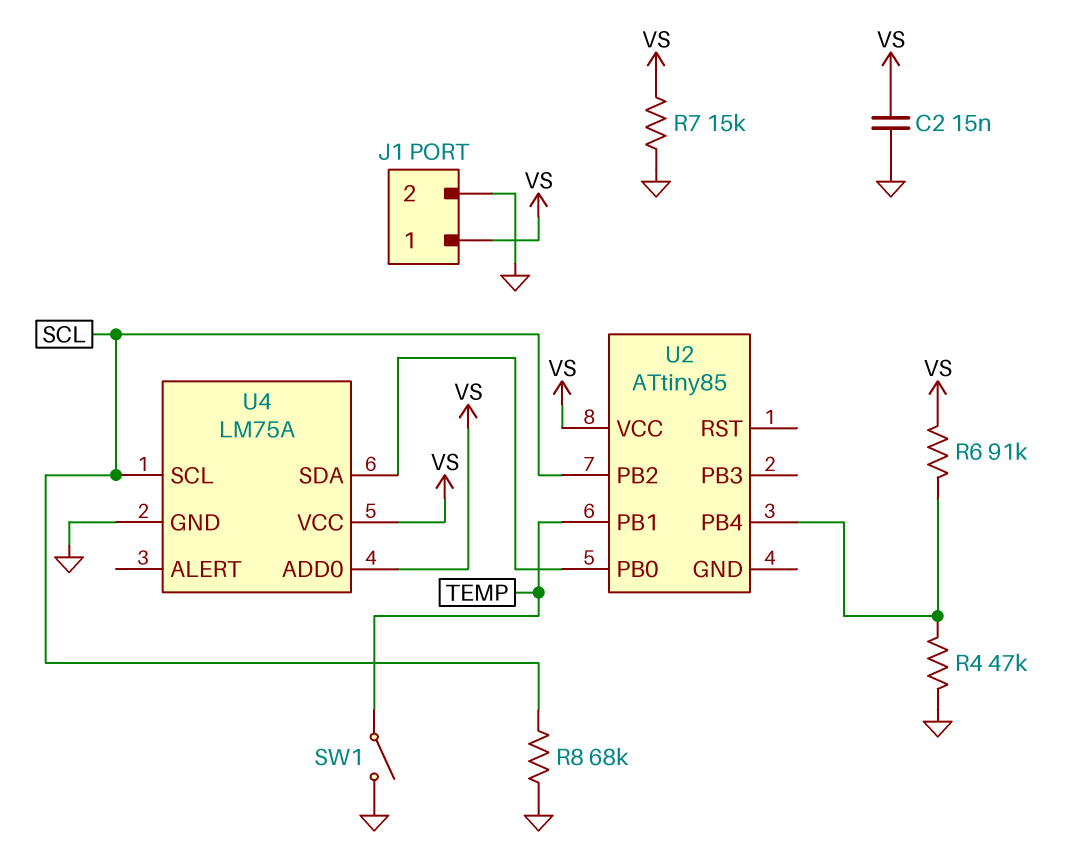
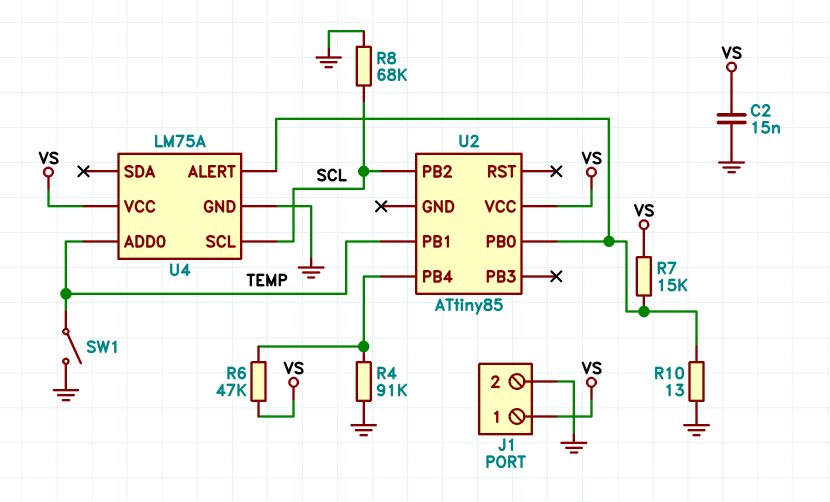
R4: 47k (GND, U2/PB4) -> 91k (GND, U2/PB4)
R6: 91k (U2/PB4, VS) -> 47k (U2/PB4, VS)
R7: 15k (GND, VS) -> 15k (U2/PB0, VS)
R10: none -> 13 (GND, U2/PB0)
U4 pin ADD0: VS -> TEMP
U4 pin ALERT: none -> U2/PB0
U4 pin SDA: U2/PB0 -> none

